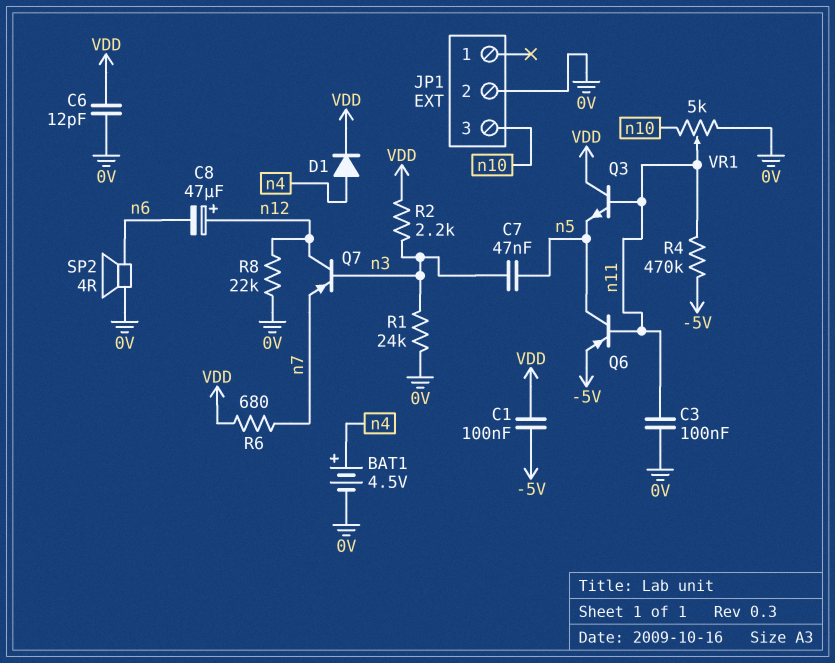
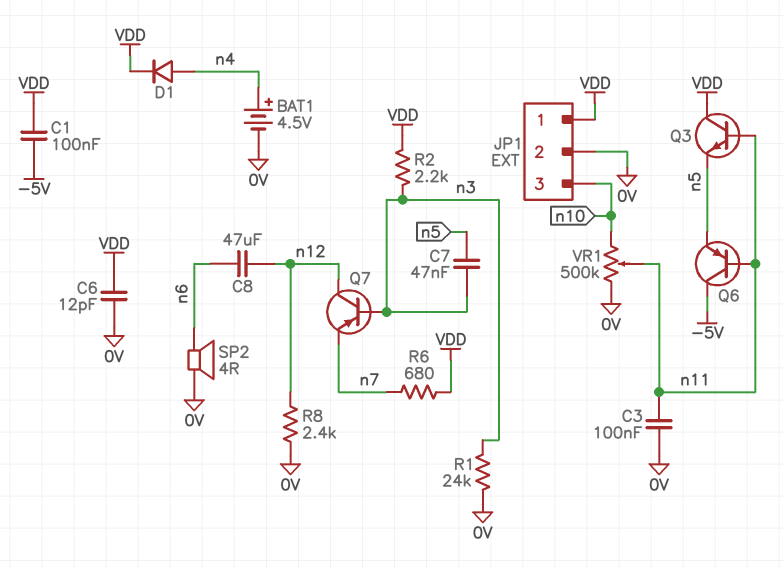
C8: 47uF (plus n12, minus n6) -> 47uF (n6, n12)
JP1 pin 1: none -> VDD
Q6: PNP (B n11, C n5, E -5V) -> PNP (B n11, C -5V, E n5)
R4: 470k (-5V, n11) -> none
R8: 22k (0V, n12) -> 2.4k (0V, n12)
VR1: 5k (0V, n10, wiper n11) -> 500k (0V, n10, wiper n11)

